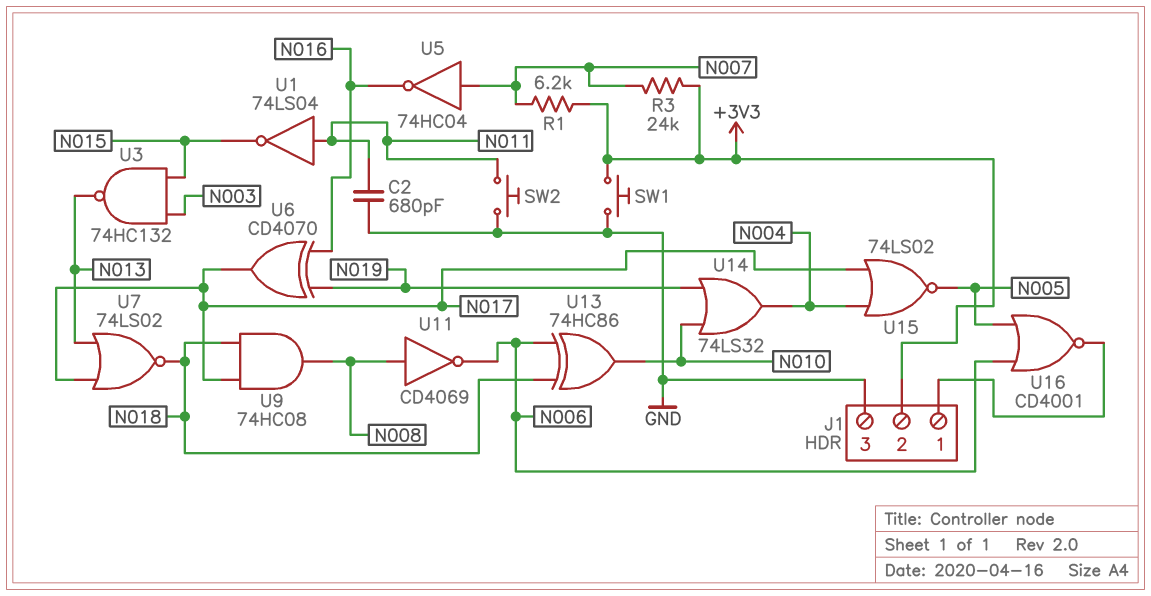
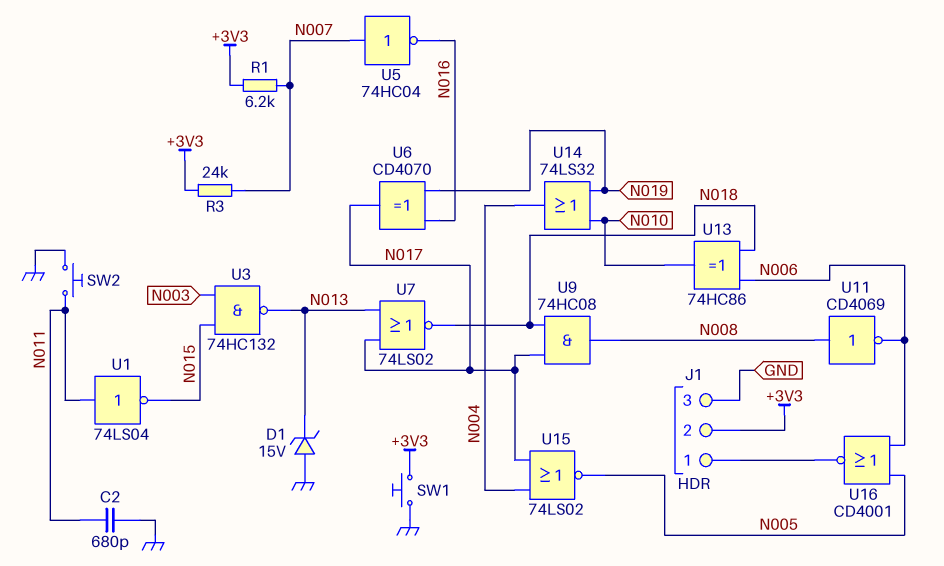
D1: none -> zener 15V (A GND, K N013)

